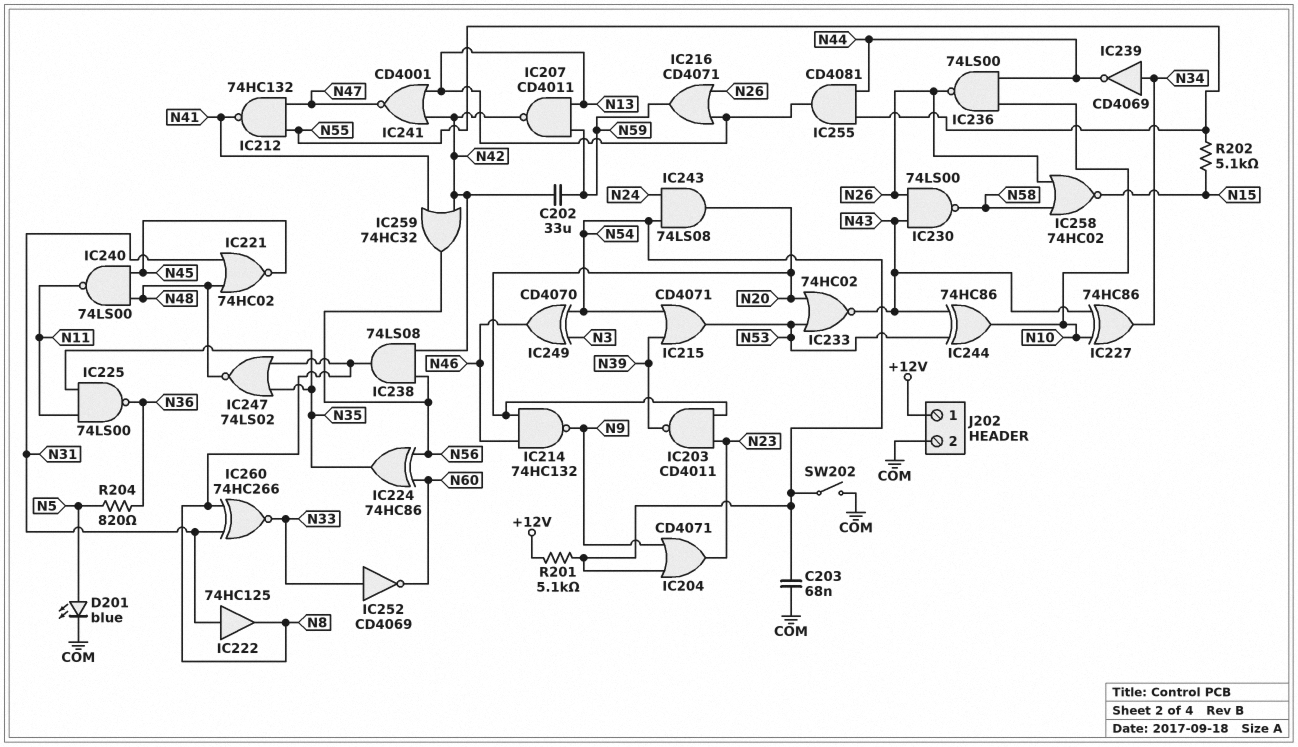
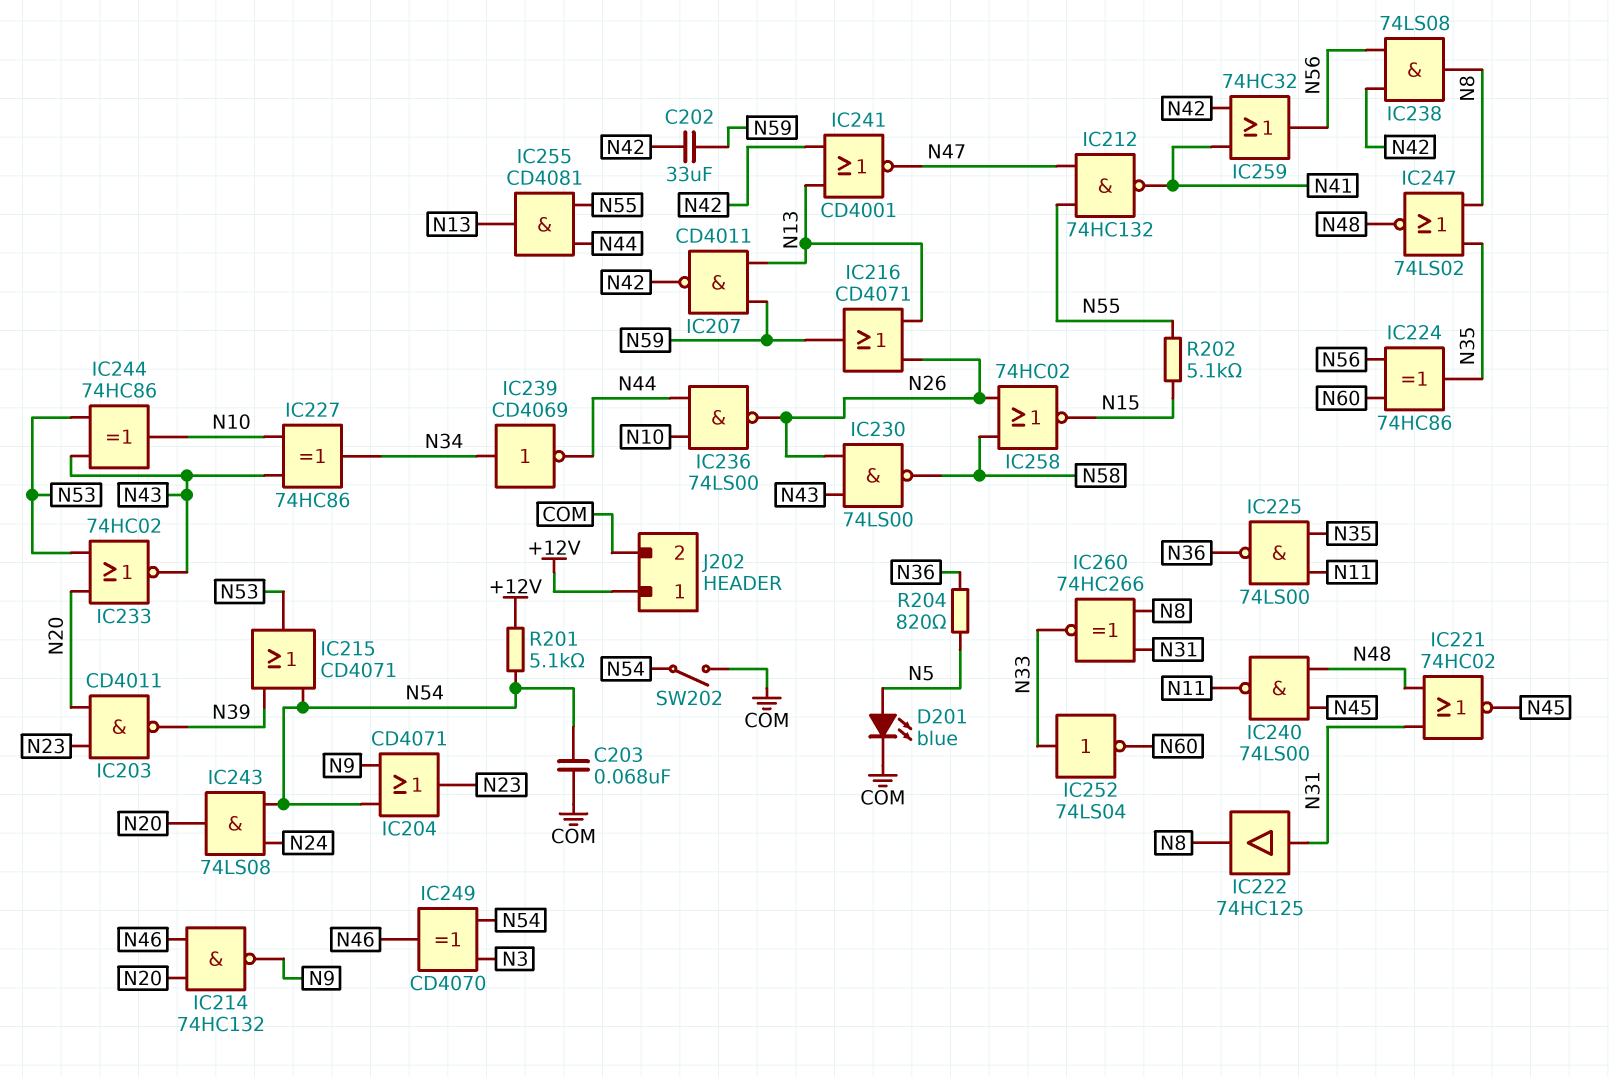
IC252: NOT CD4069 (in N33, out N60) -> NOT 74LS04 (in N33, out N60)

